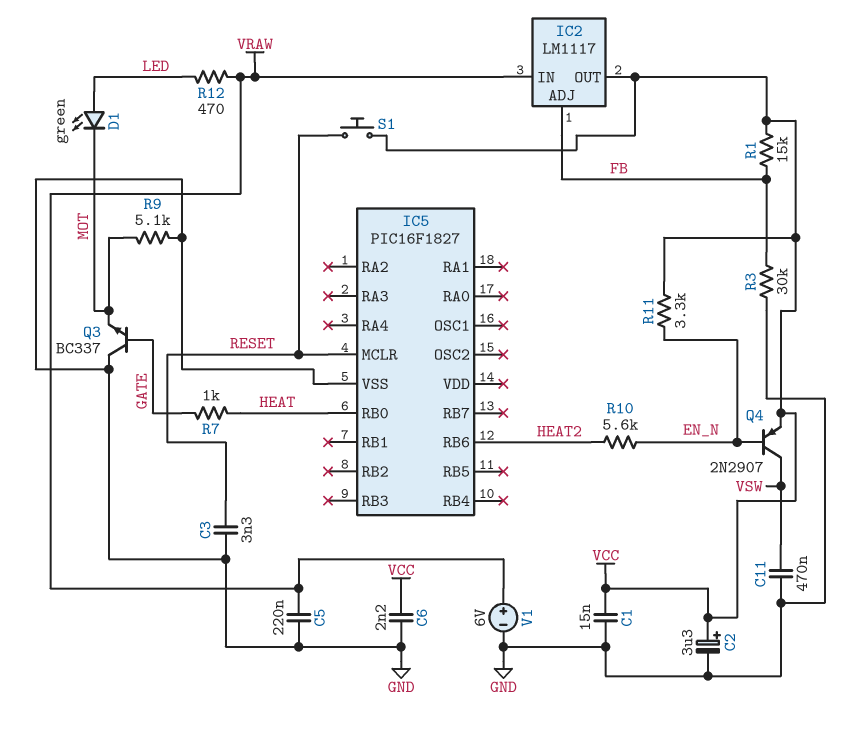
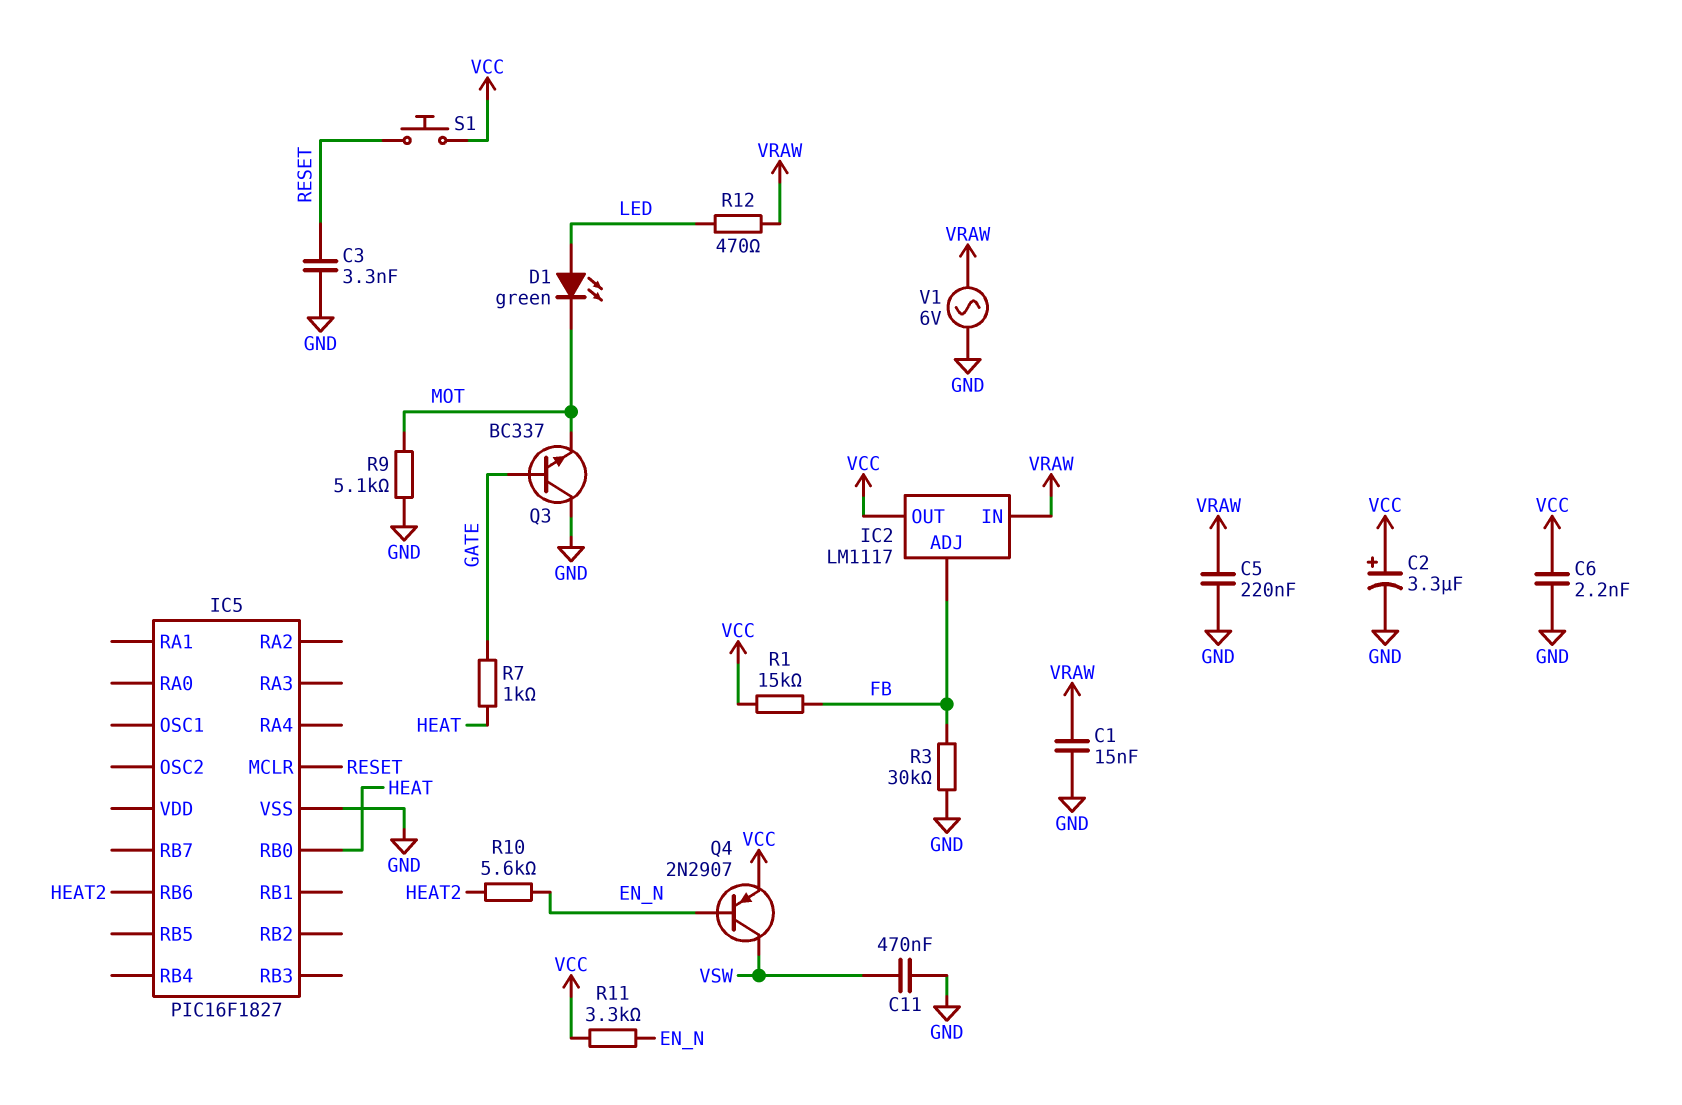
C1: 15nF (GND, VCC) -> 15nF (GND, VRAW)
V1: 6V (plus VRAW, minus GND) -> AC 6V (GND, VRAW)

